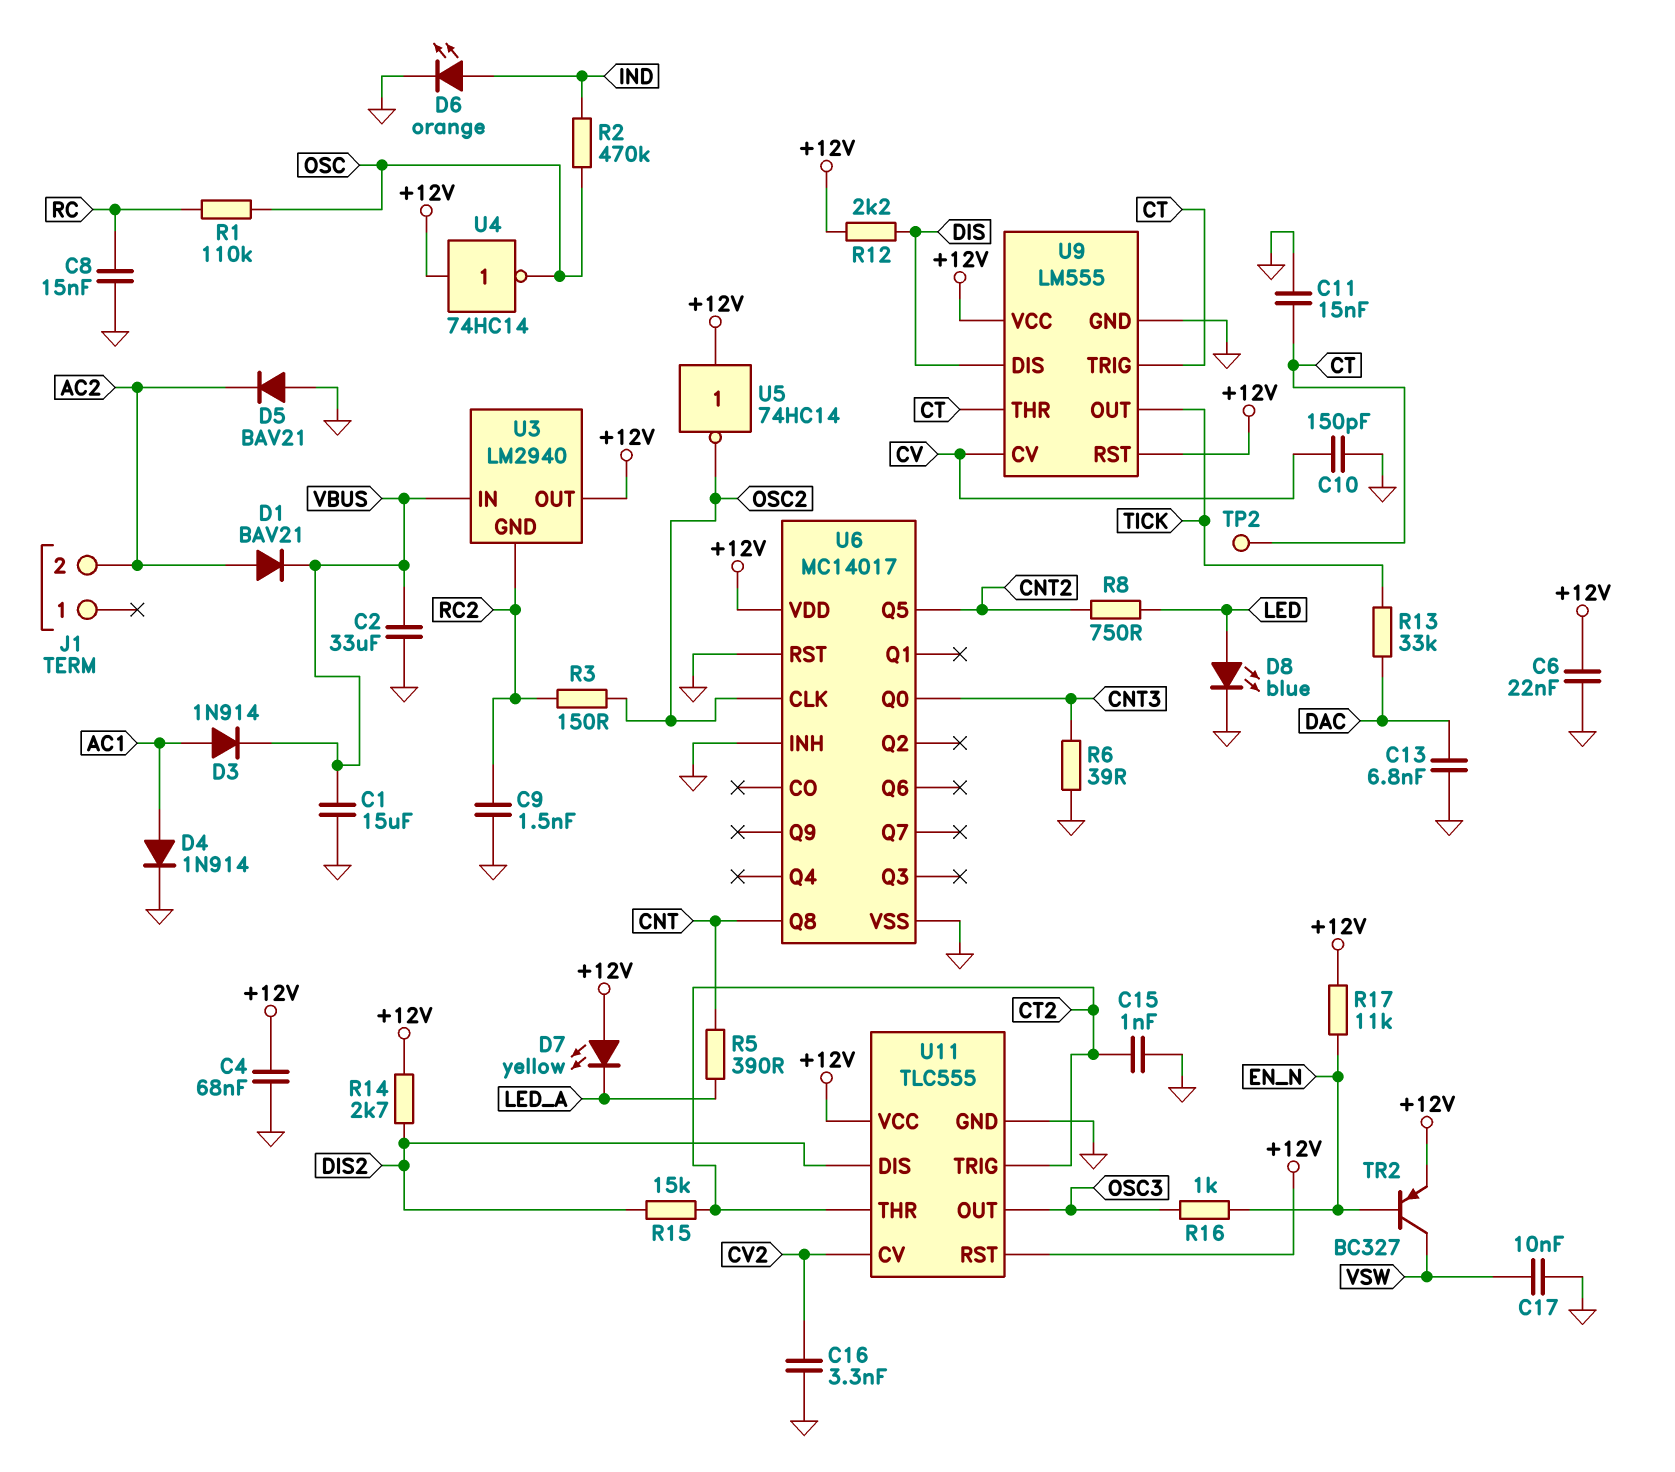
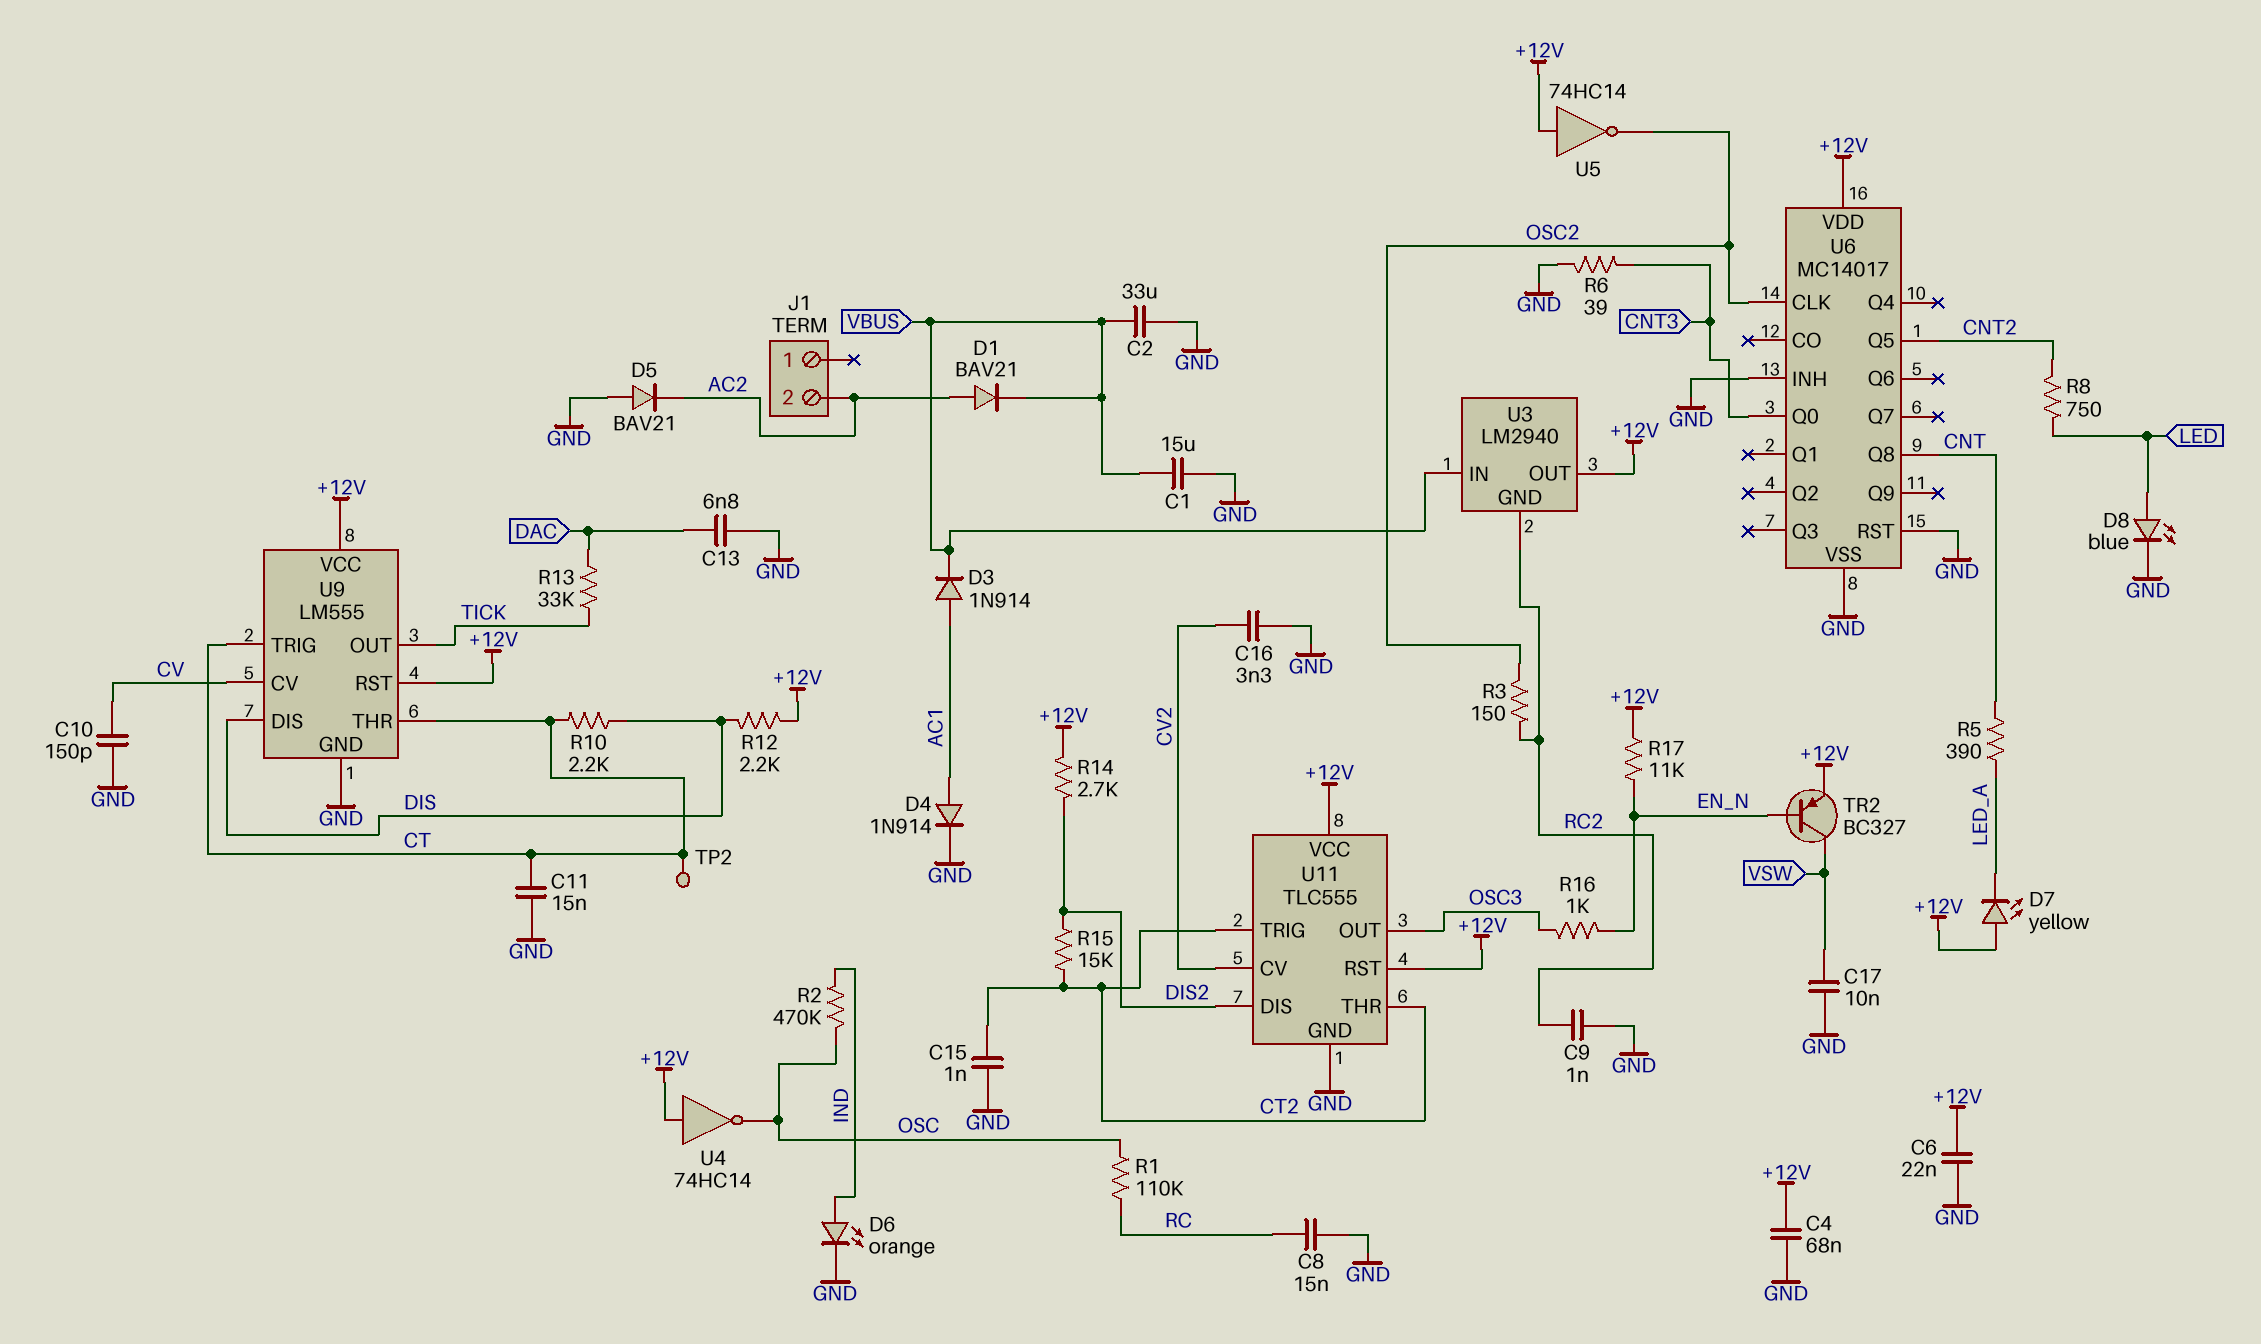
C9: 1.5nF (GND, RC2) -> 1nF (GND, RC2)
R10: none -> 2.2k (CT, DIS)

